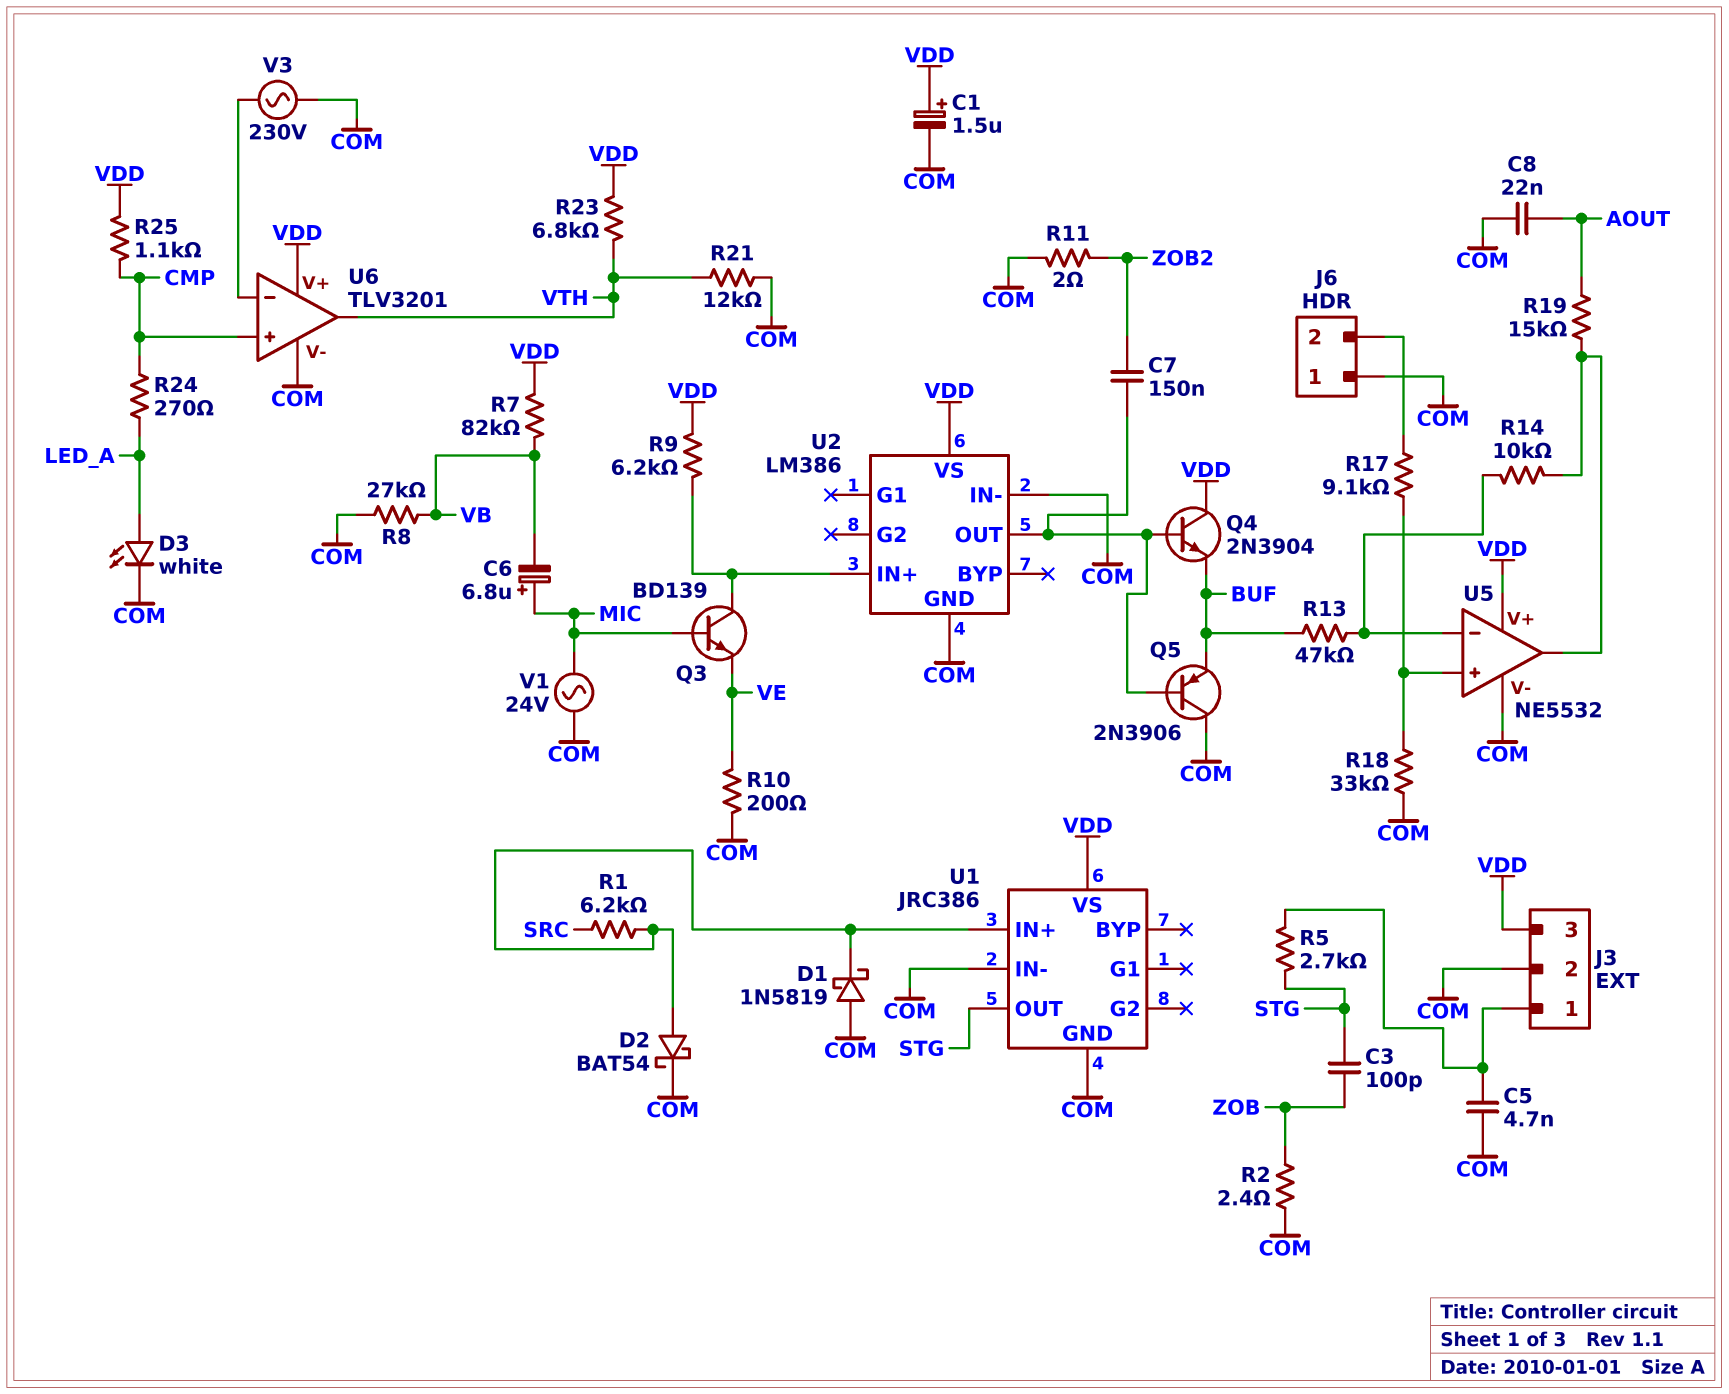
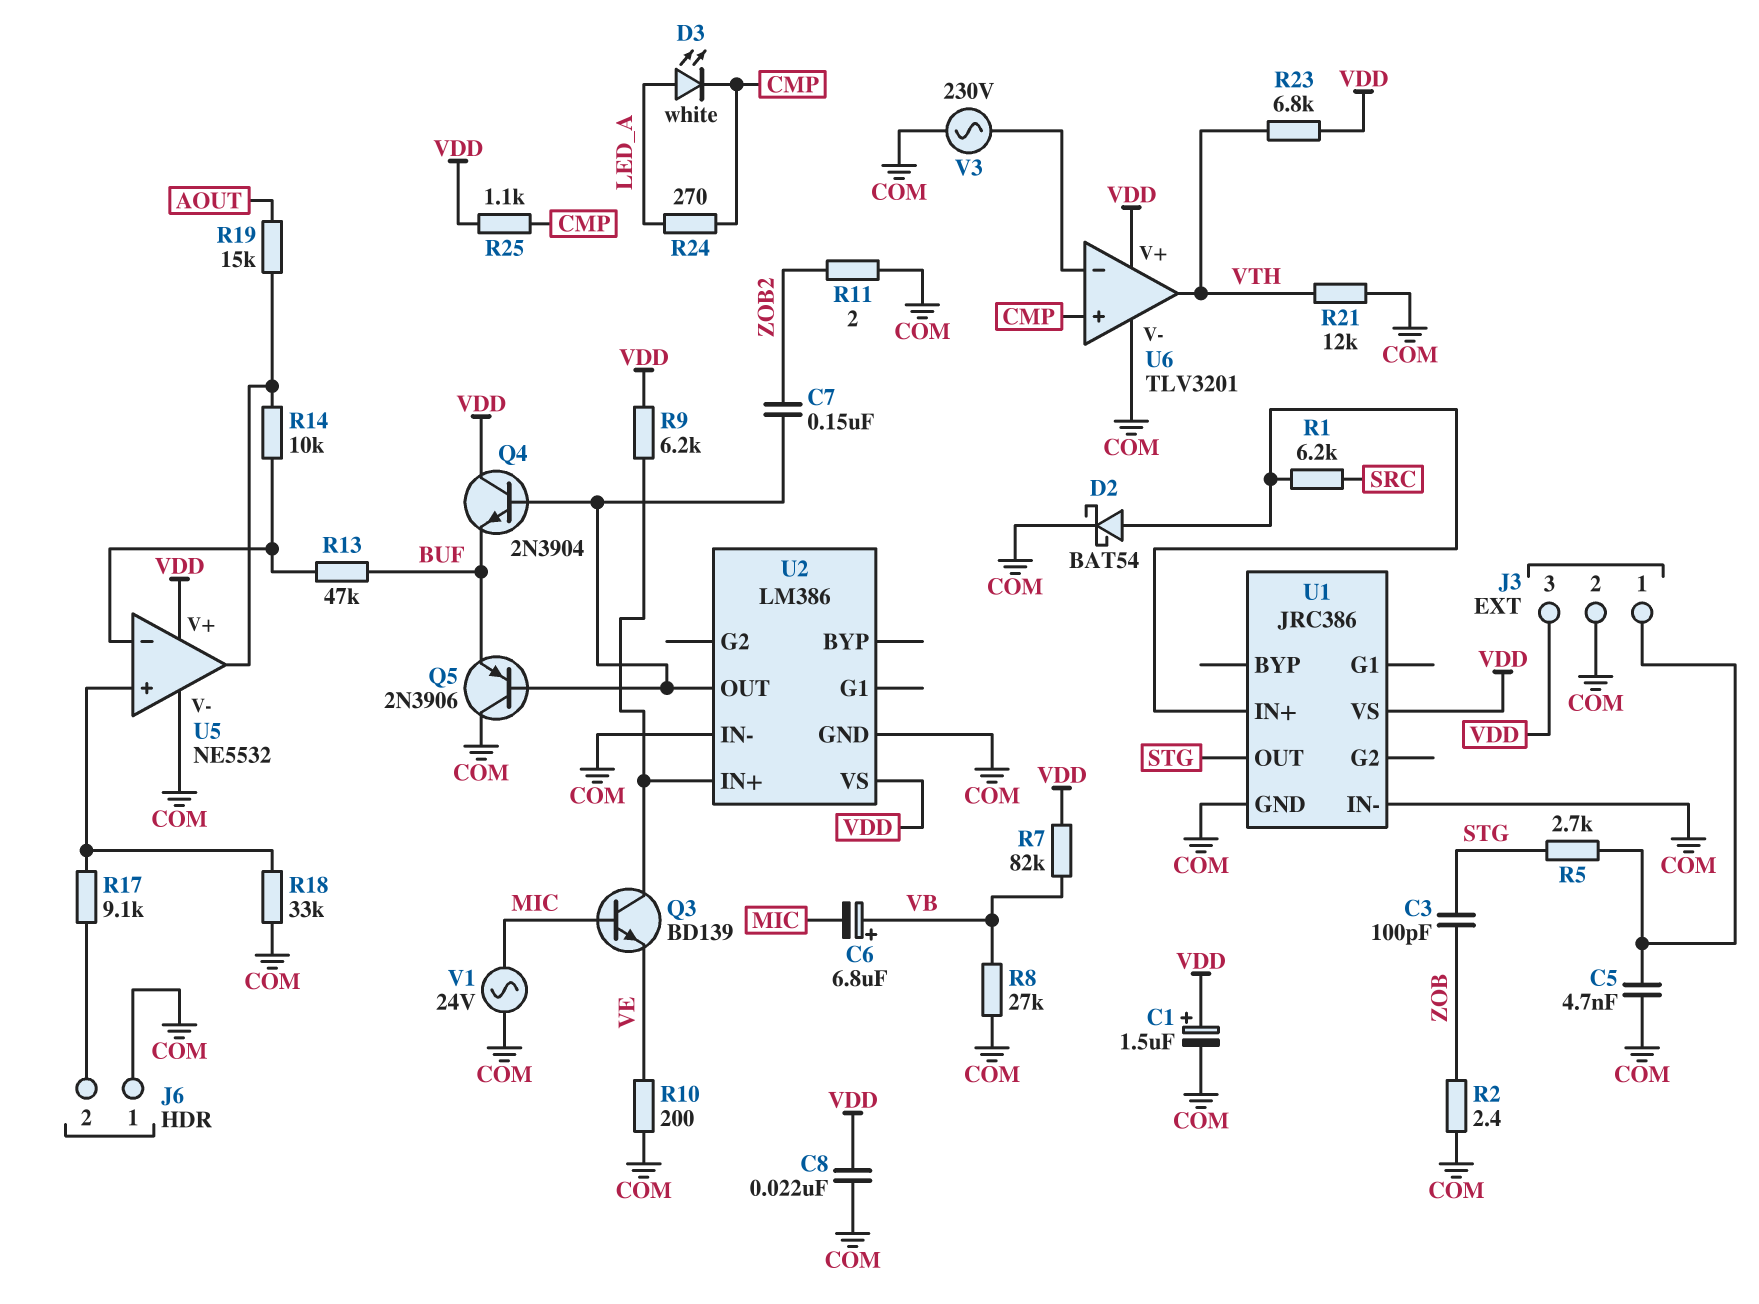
C6: 6.8uF (plus MIC, minus VB) -> 6.8uF (plus VB, minus MIC)
C8: 22nF (AOUT, COM) -> 22nF (COM, VDD)
D1: schottky 1N5819 (A COM, K U1/IN+) -> none
D3: LED white (A LED_A, K COM) -> LED white (A LED_A, K CMP)

